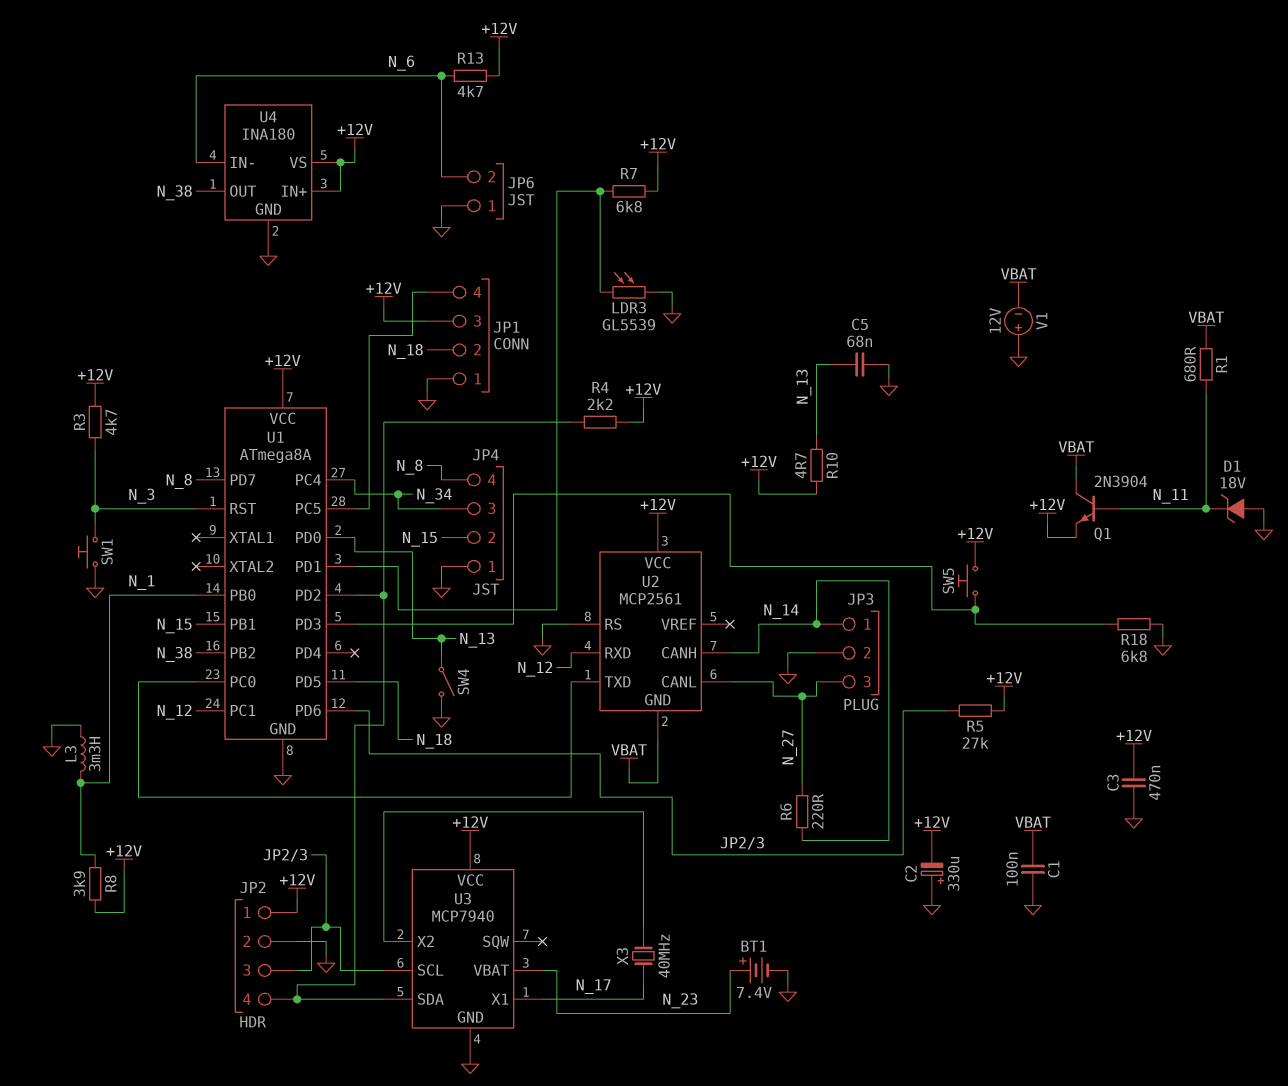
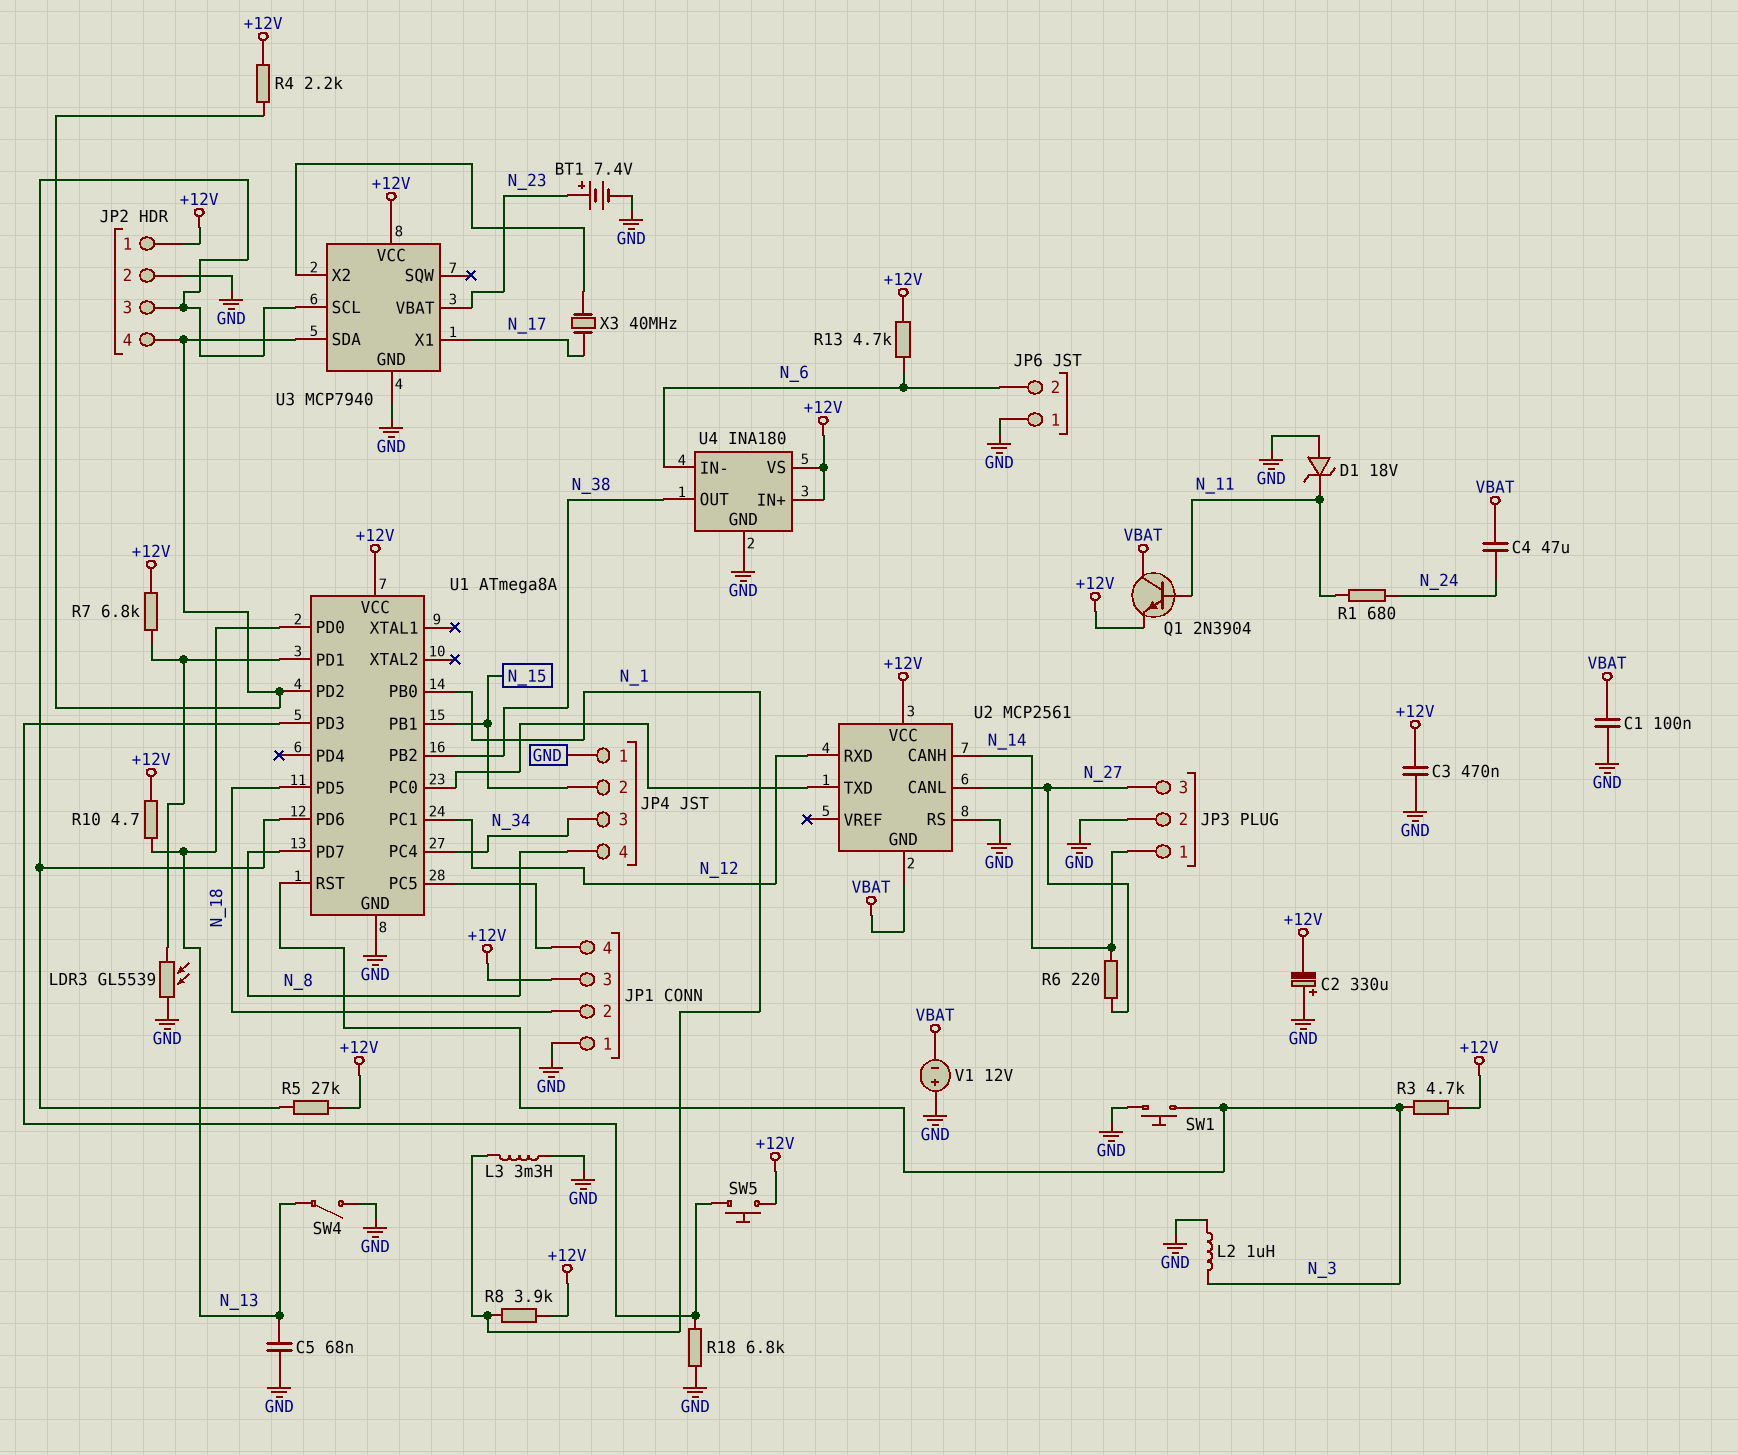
C4: none -> 47uF (N_24, VBAT)
L2: none -> 1uH (GND, N_3)
R1: 680 (N_11, VBAT) -> 680 (N_11, N_24)

